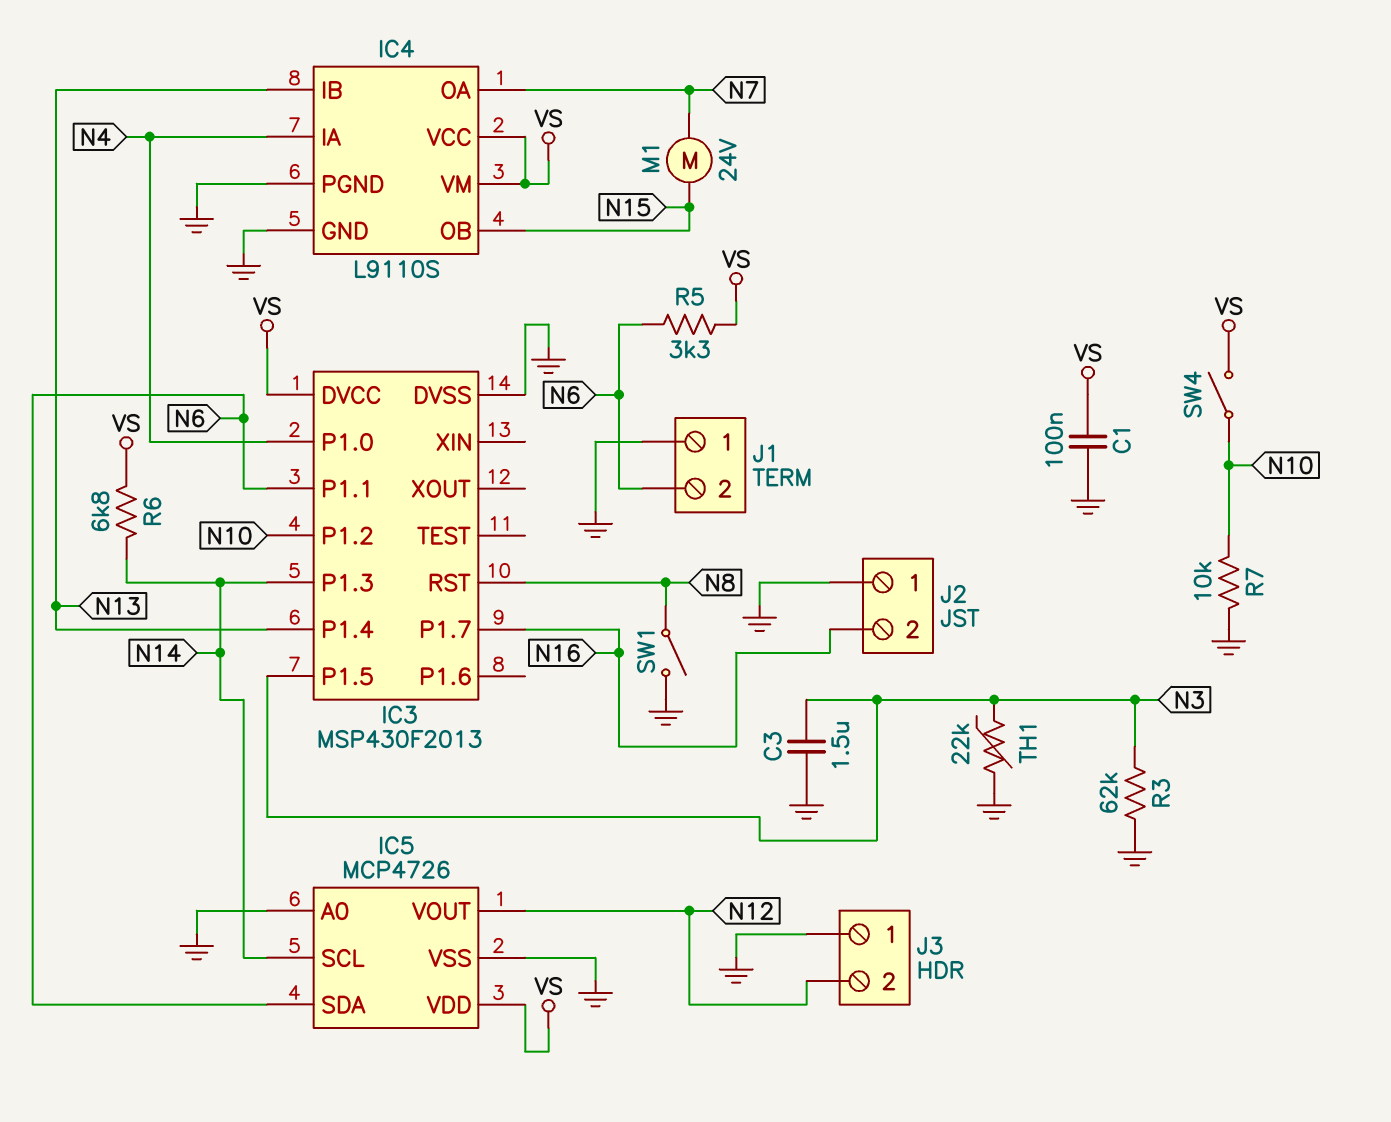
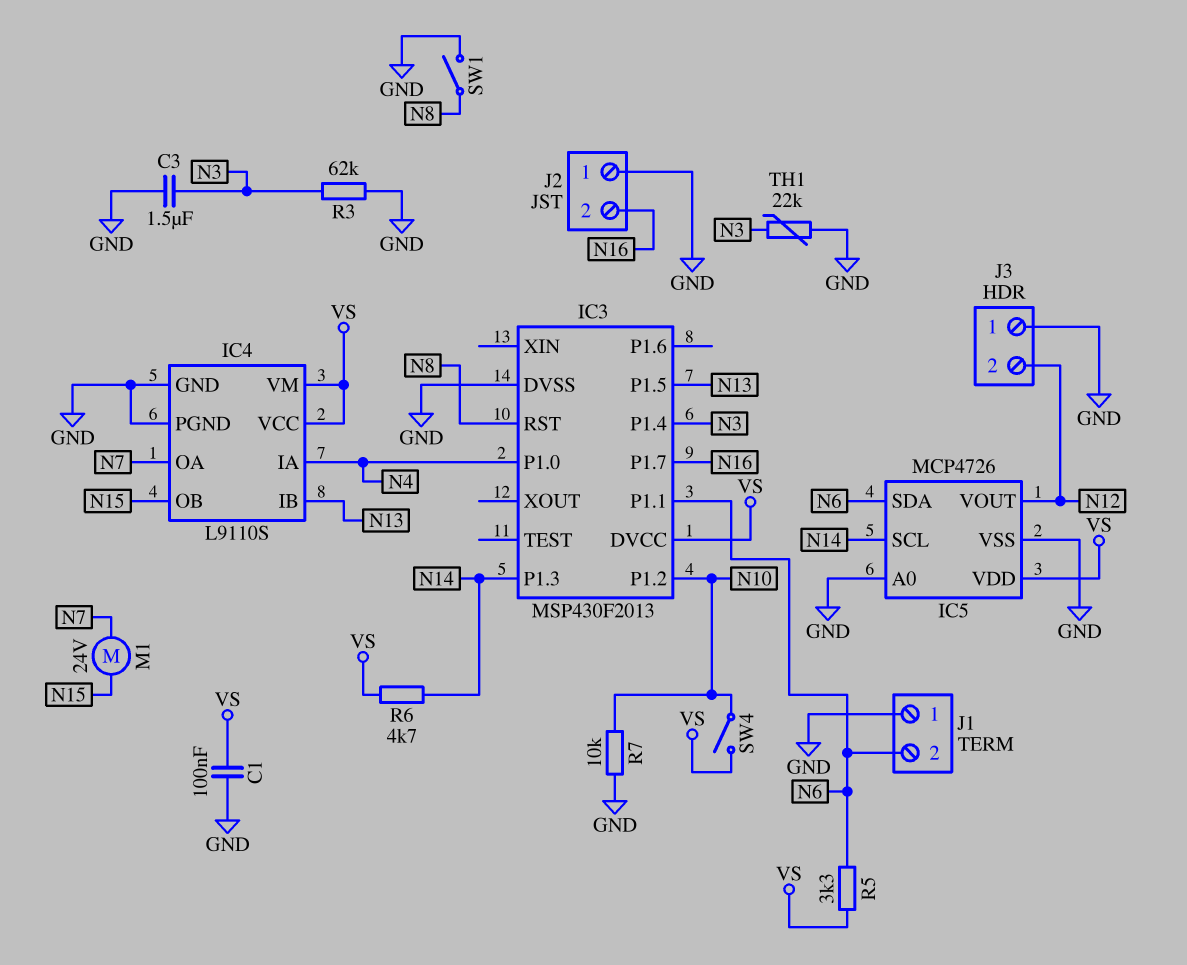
IC3 pin P1.4: N13 -> N3
IC3 pin P1.5: N3 -> N13
R6: 6.8k (N14, VS) -> 4.7k (N14, VS)

